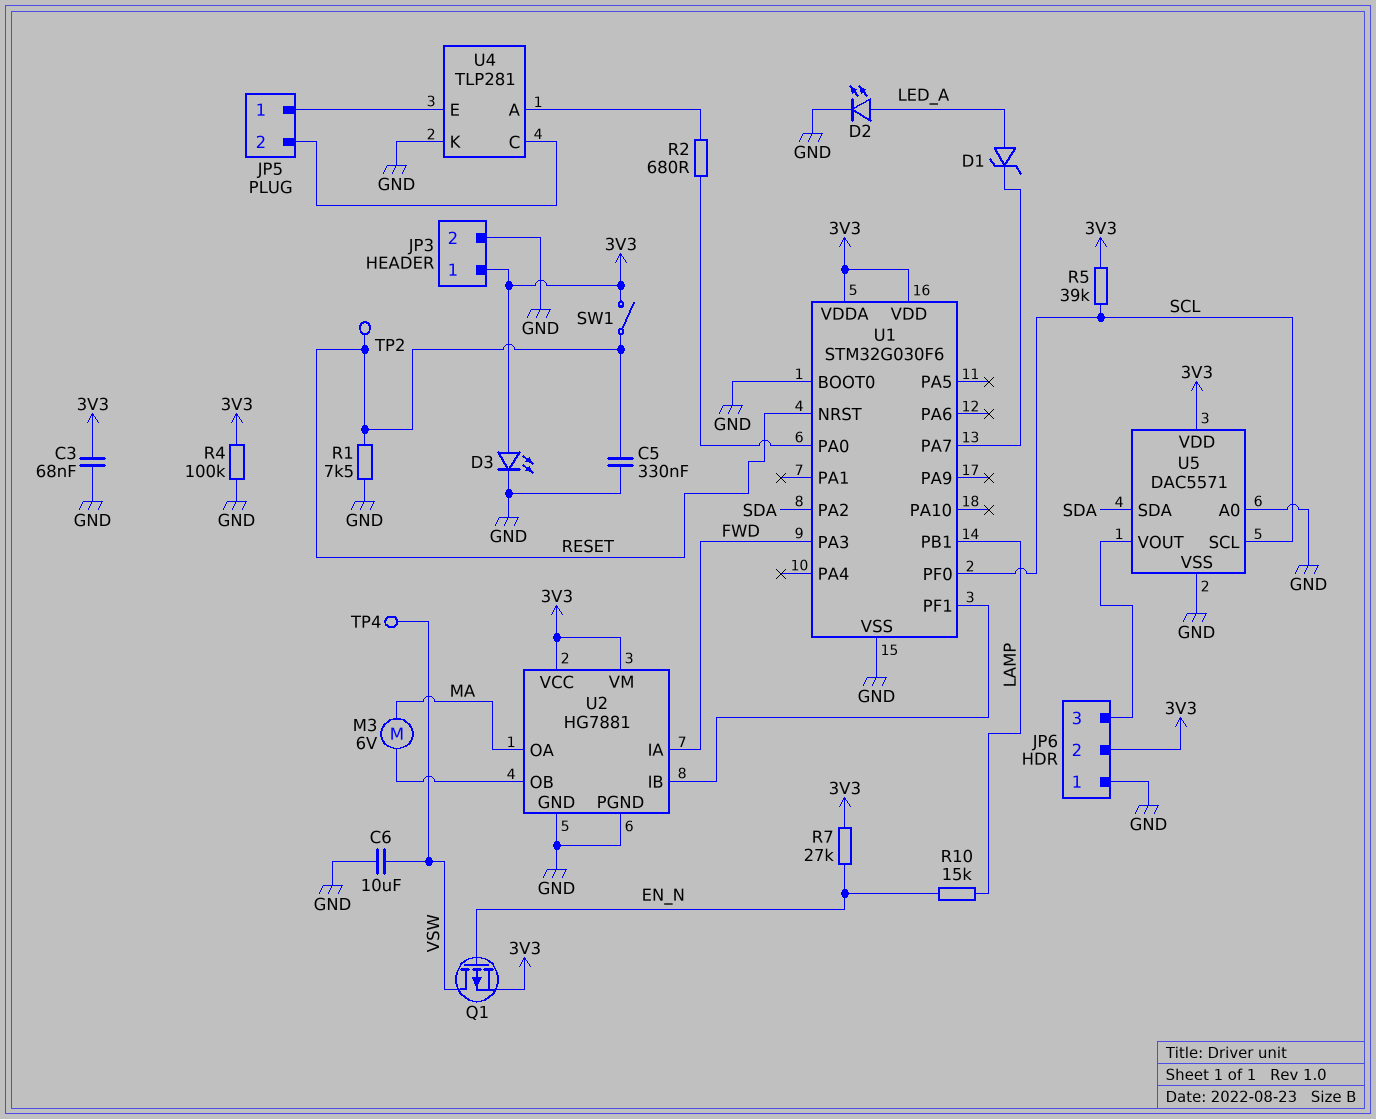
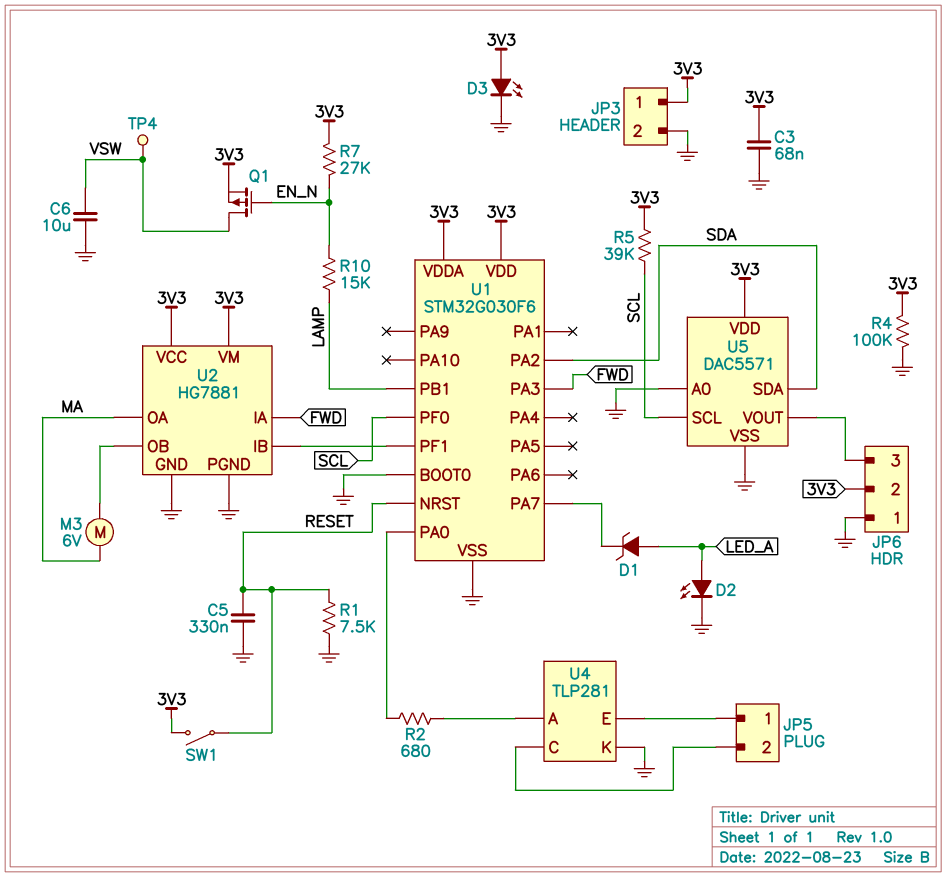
TP2: test point (RESET) -> none

